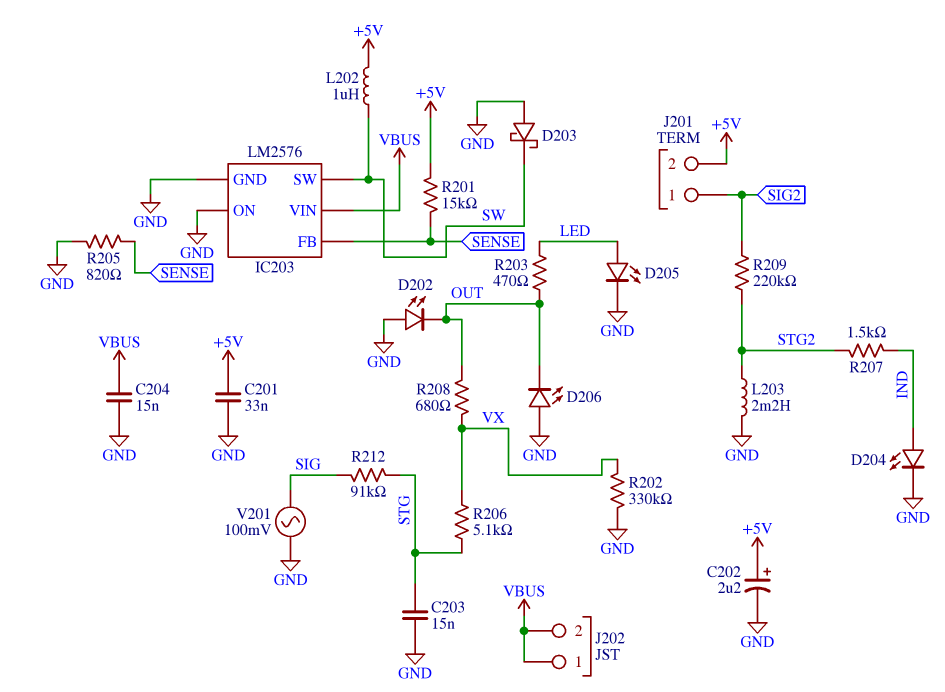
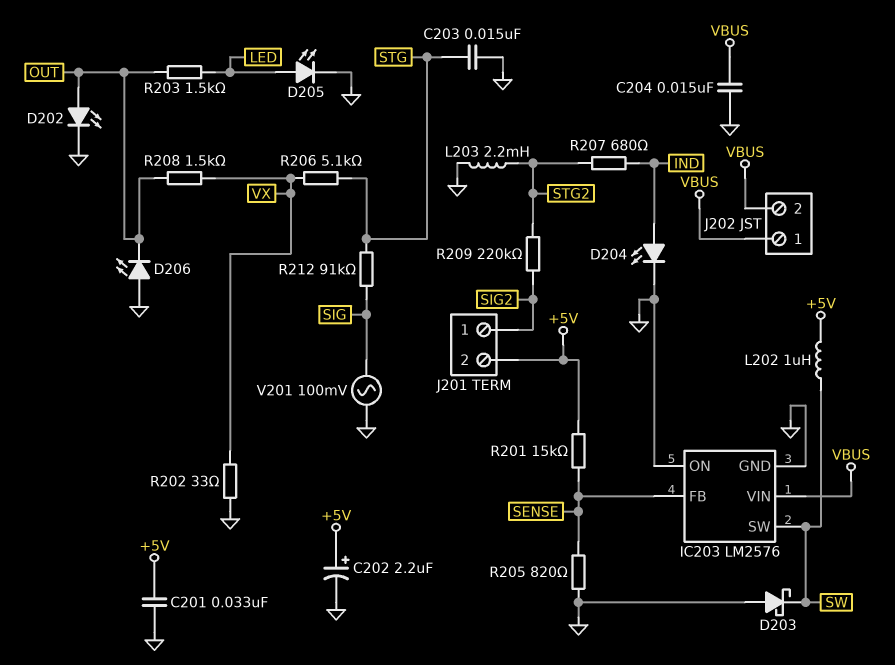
D202: LED (A GND, K OUT) -> LED (A OUT, K GND)
R202: 330k (GND, VX) -> 33 (GND, VX)
R203: 470 (LED, OUT) -> 1.5k (LED, OUT)
R207: 1.5k (IND, STG2) -> 680 (IND, STG2)
R208: 680 (OUT, VX) -> 1.5k (OUT, VX)

